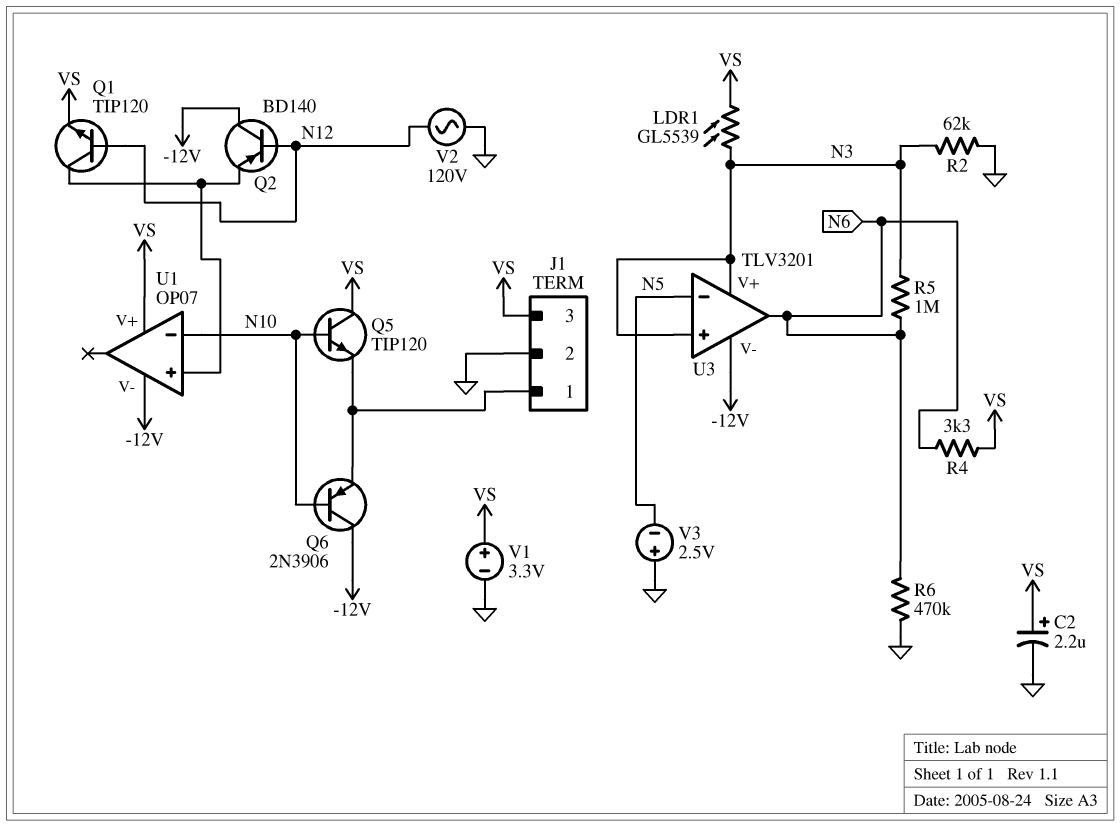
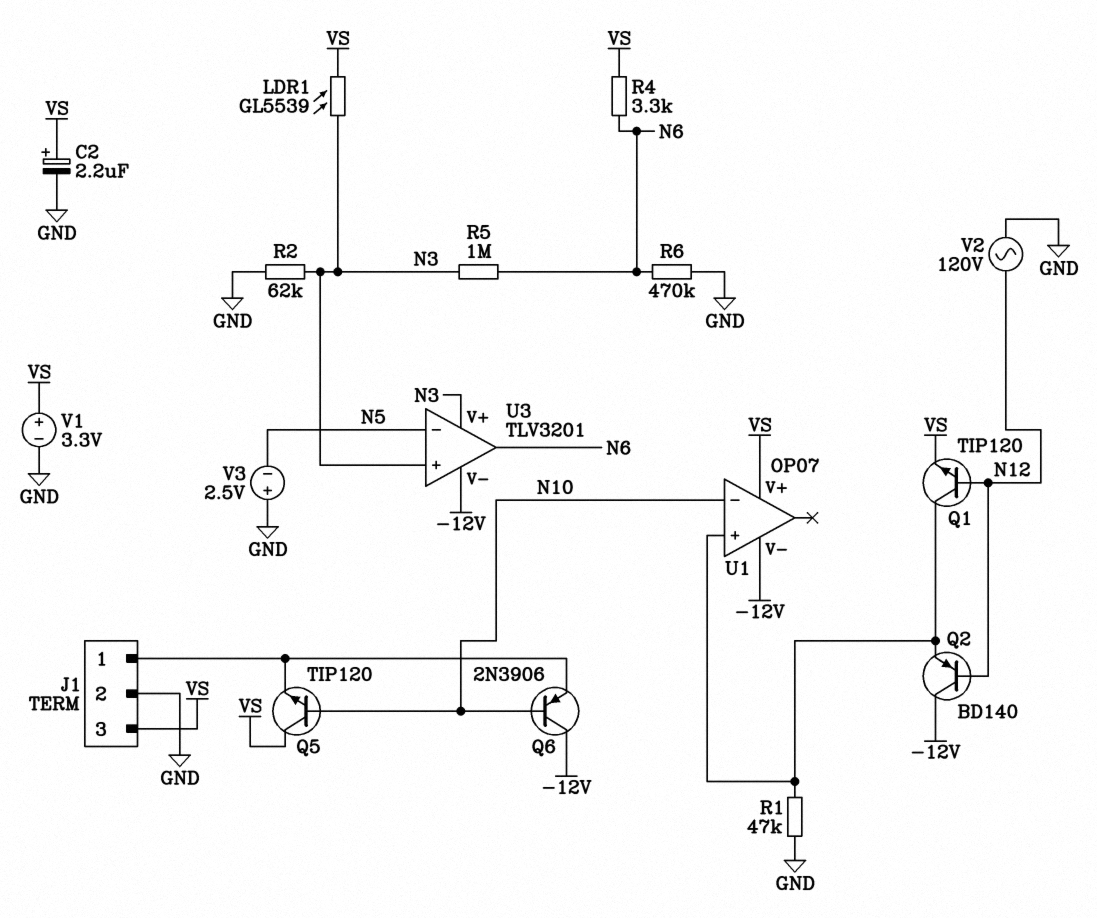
R1: none -> 47k (GND, U1/in+)

